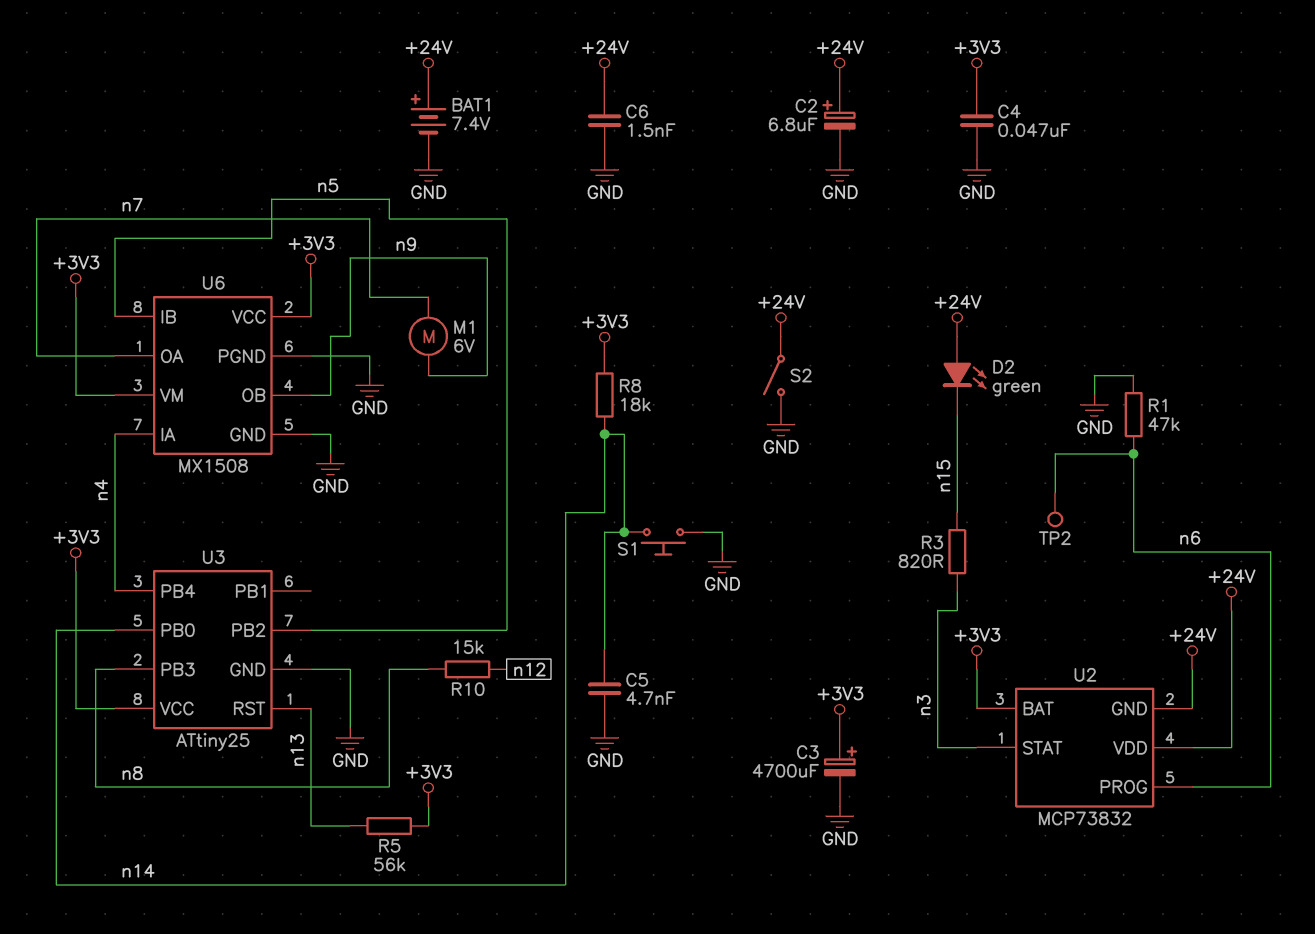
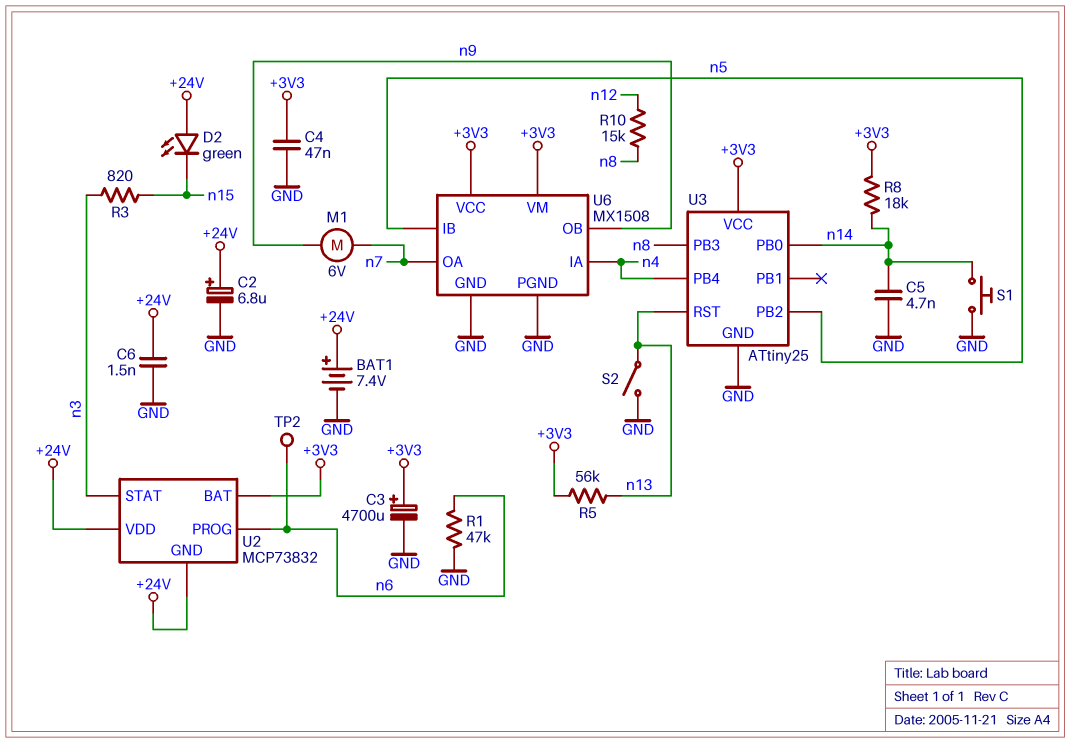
S2: switch (+24V, GND) -> switch (GND, n13)

